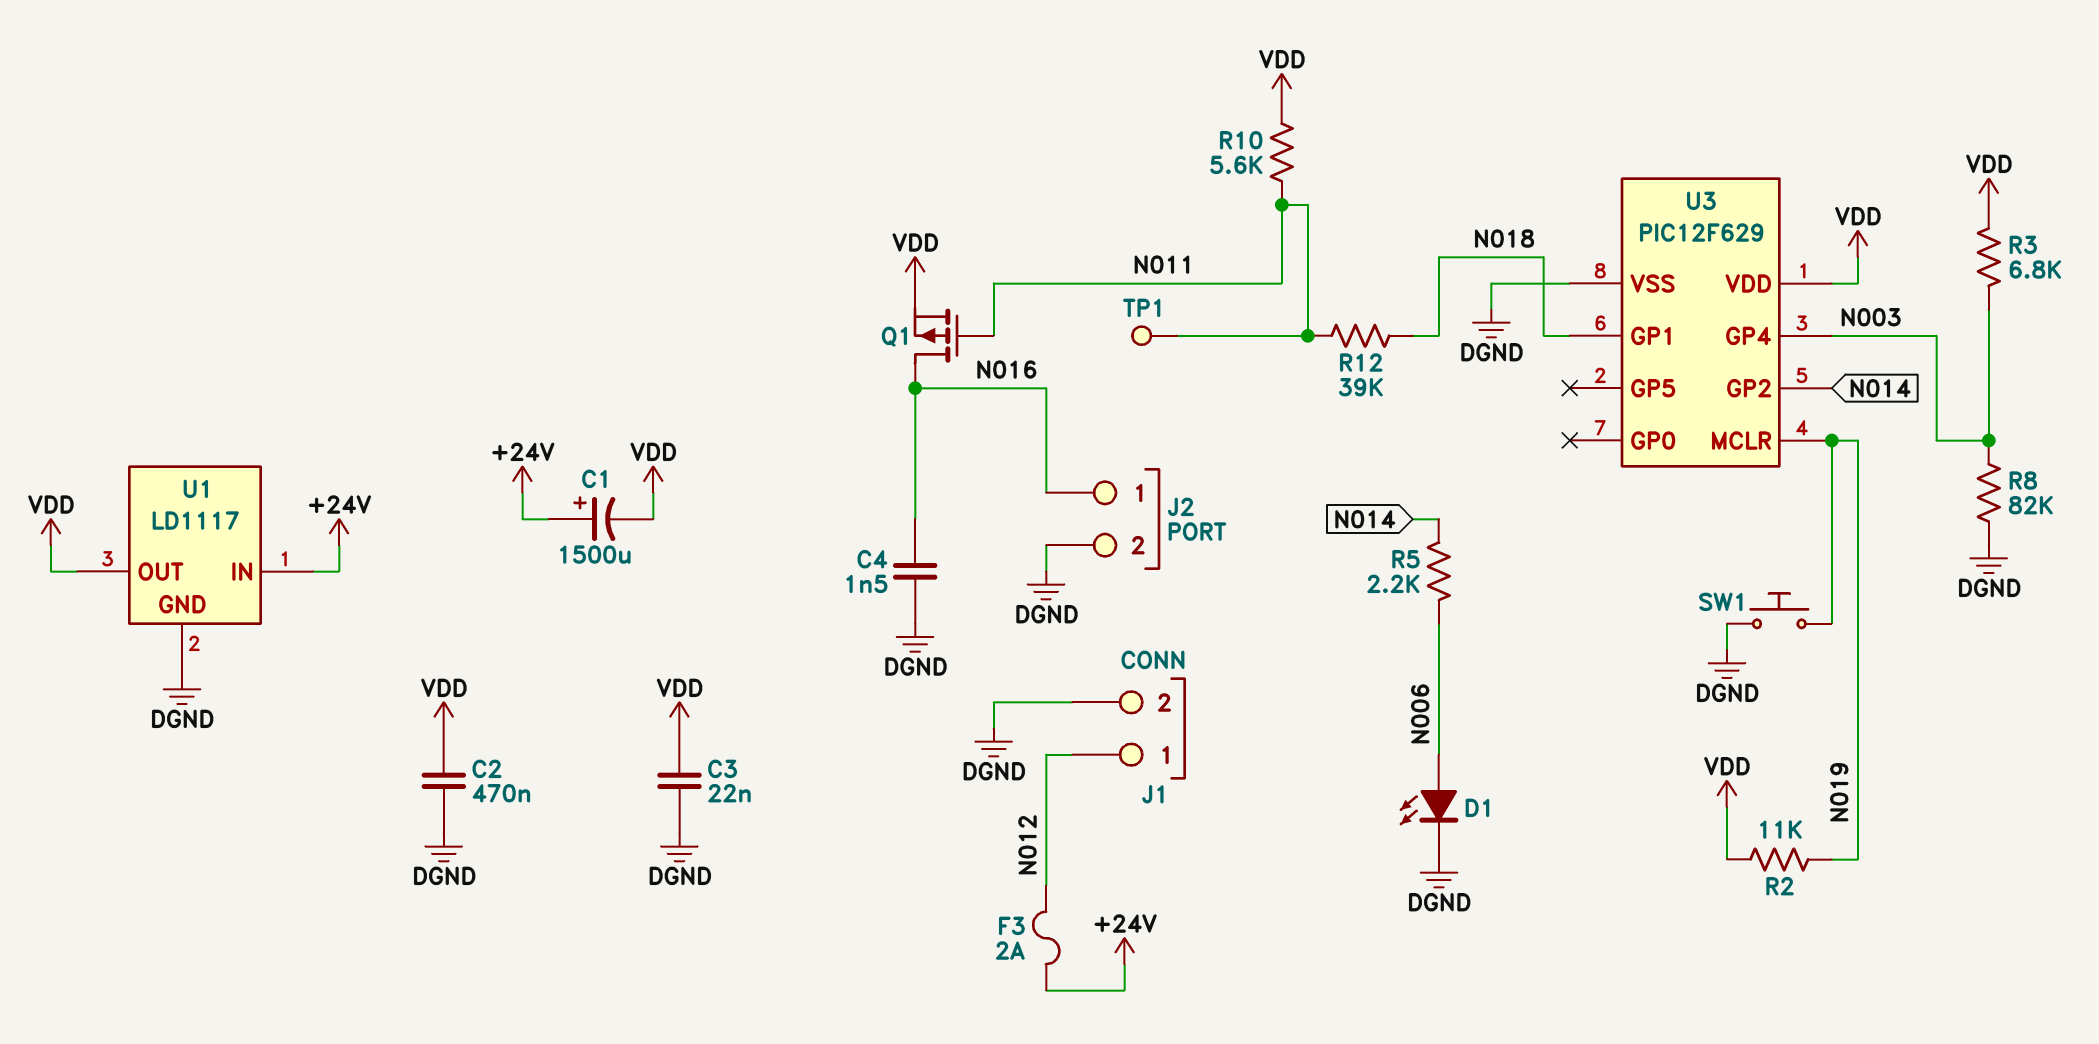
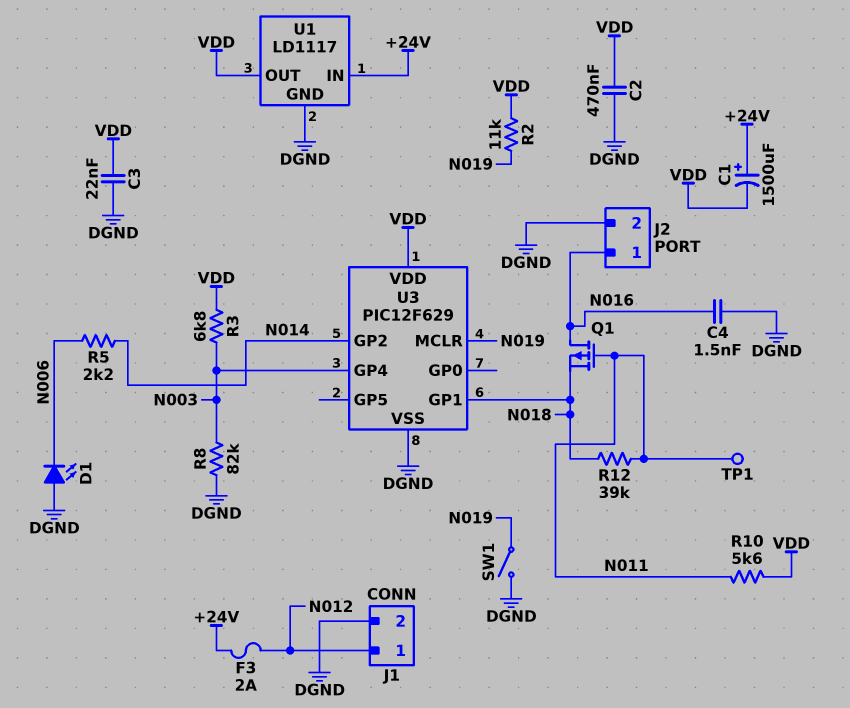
D1: LED (A N006, K DGND) -> LED (A DGND, K N006)
Q1: PMOS (G N011, D N016, S VDD) -> PMOS (G N011, D N016, S N018)
SW1: button (DGND, N019) -> switch (DGND, N019)

